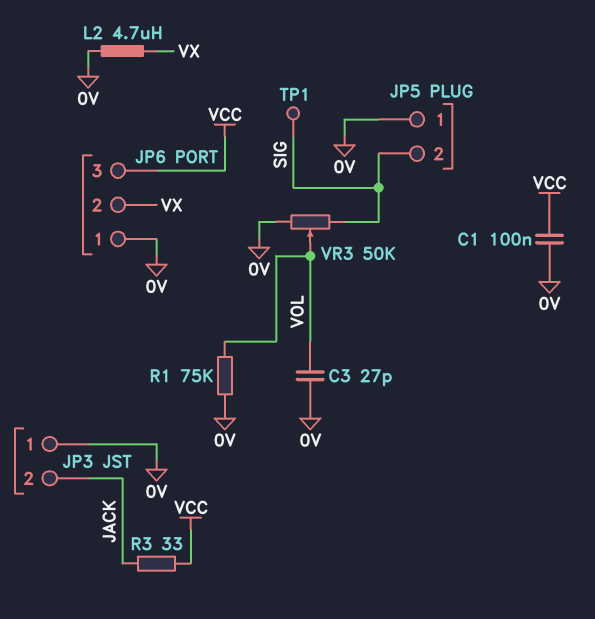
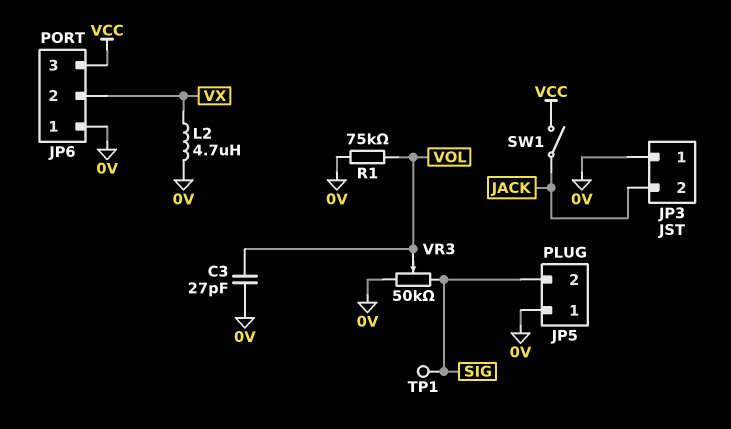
C1: 100nF (0V, VCC) -> none
R3: 33 (JACK, VCC) -> none
SW1: none -> switch (JACK, VCC)

